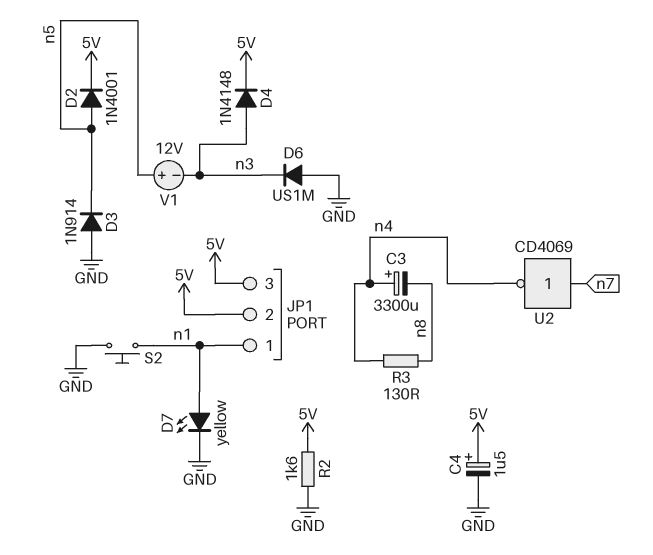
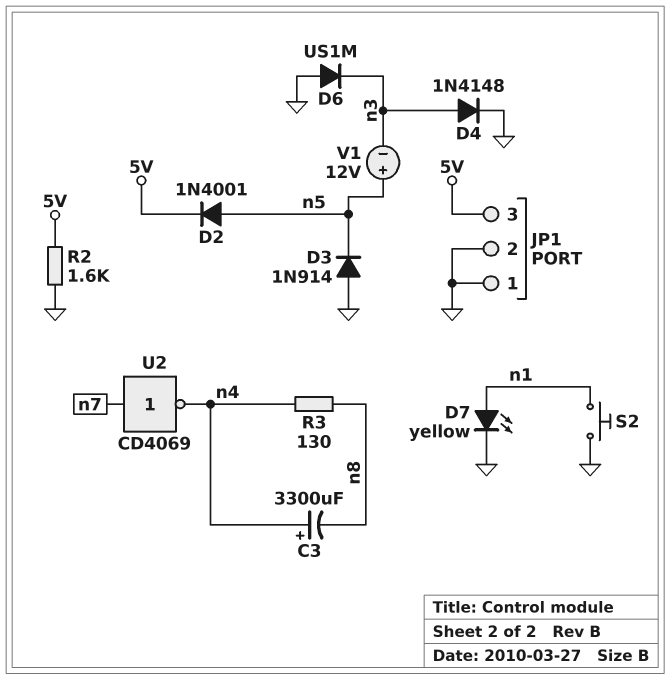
C4: 1.5uF (plus 5V, minus GND) -> none
D4: diode 1N4148 (A n3, K 5V) -> diode 1N4148 (A n3, K GND)
JP1 pin 1: n1 -> GND
JP1 pin 2: 5V -> GND

